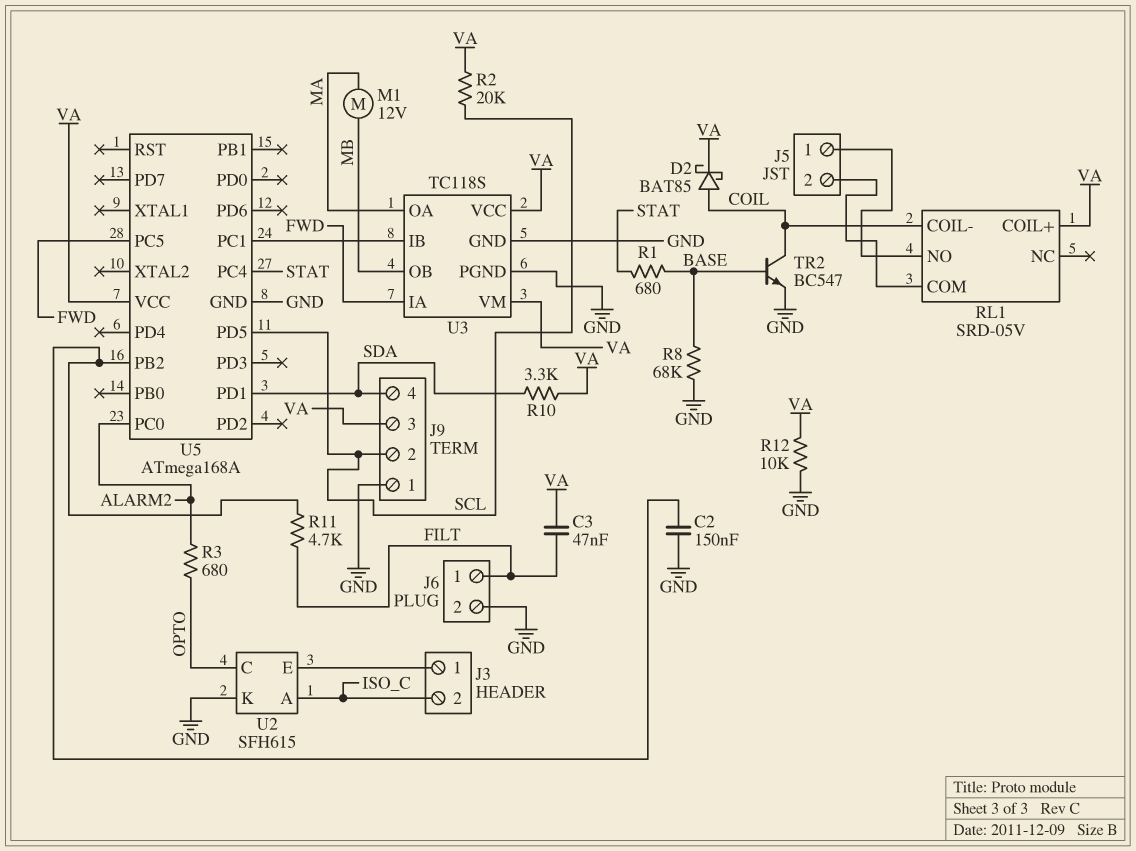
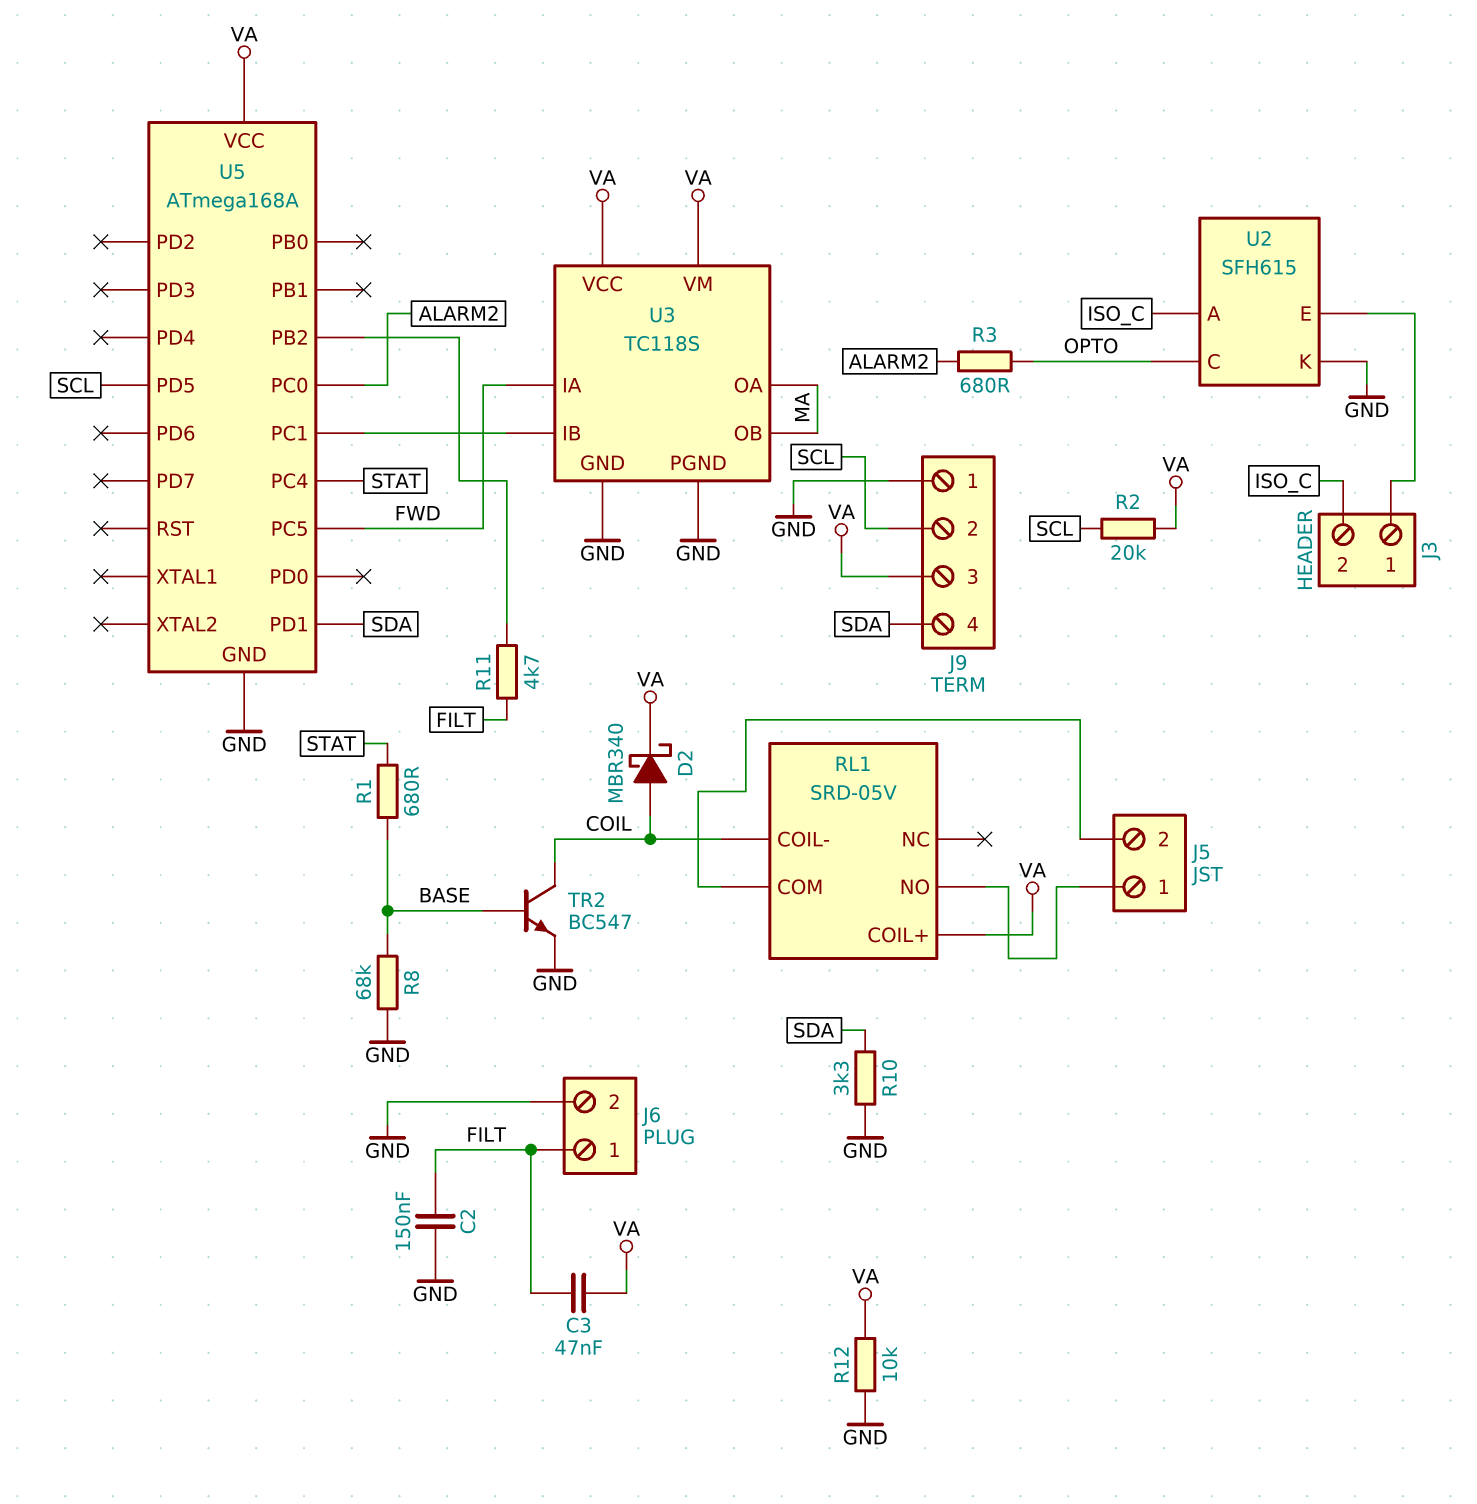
C2: 150nF (GND, U5/PB2) -> 150nF (FILT, GND)
D2: schottky BAT85 (A COIL, K VA) -> schottky MBR340 (A COIL, K VA)
M1: motor 12V (MA, MB) -> none
R10: 3.3k (SDA, VA) -> 3.3k (GND, SDA)
U3 pin OB: MB -> MA

